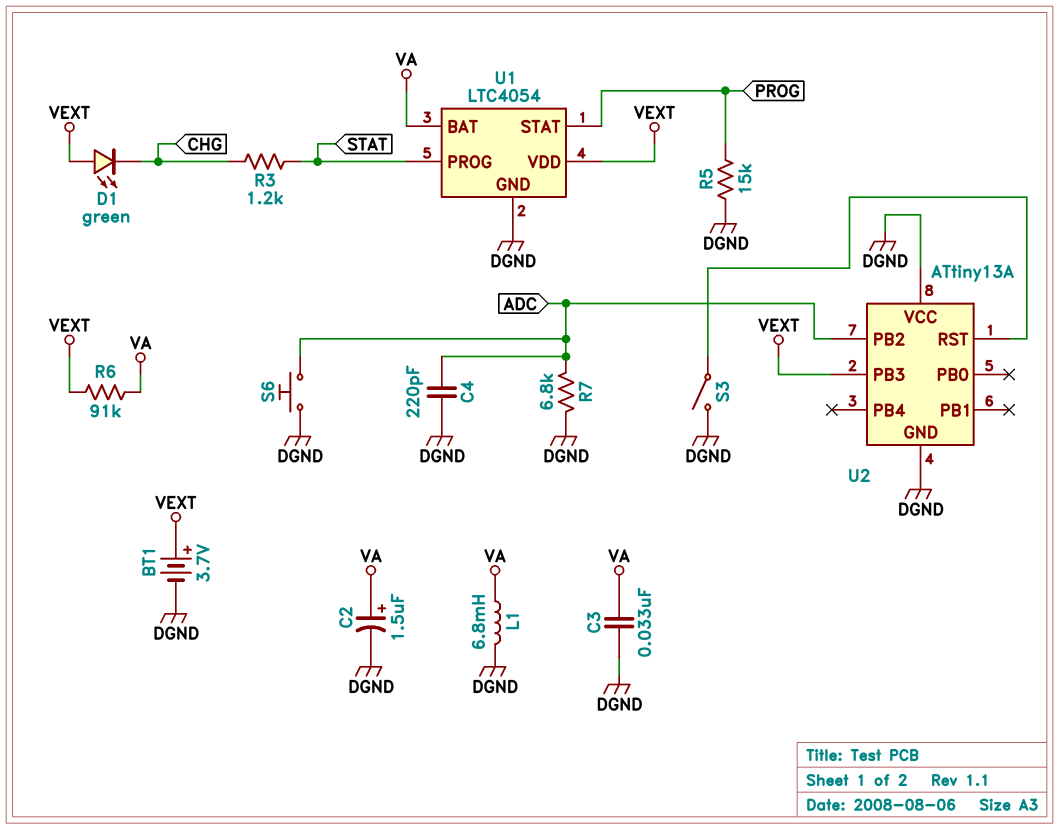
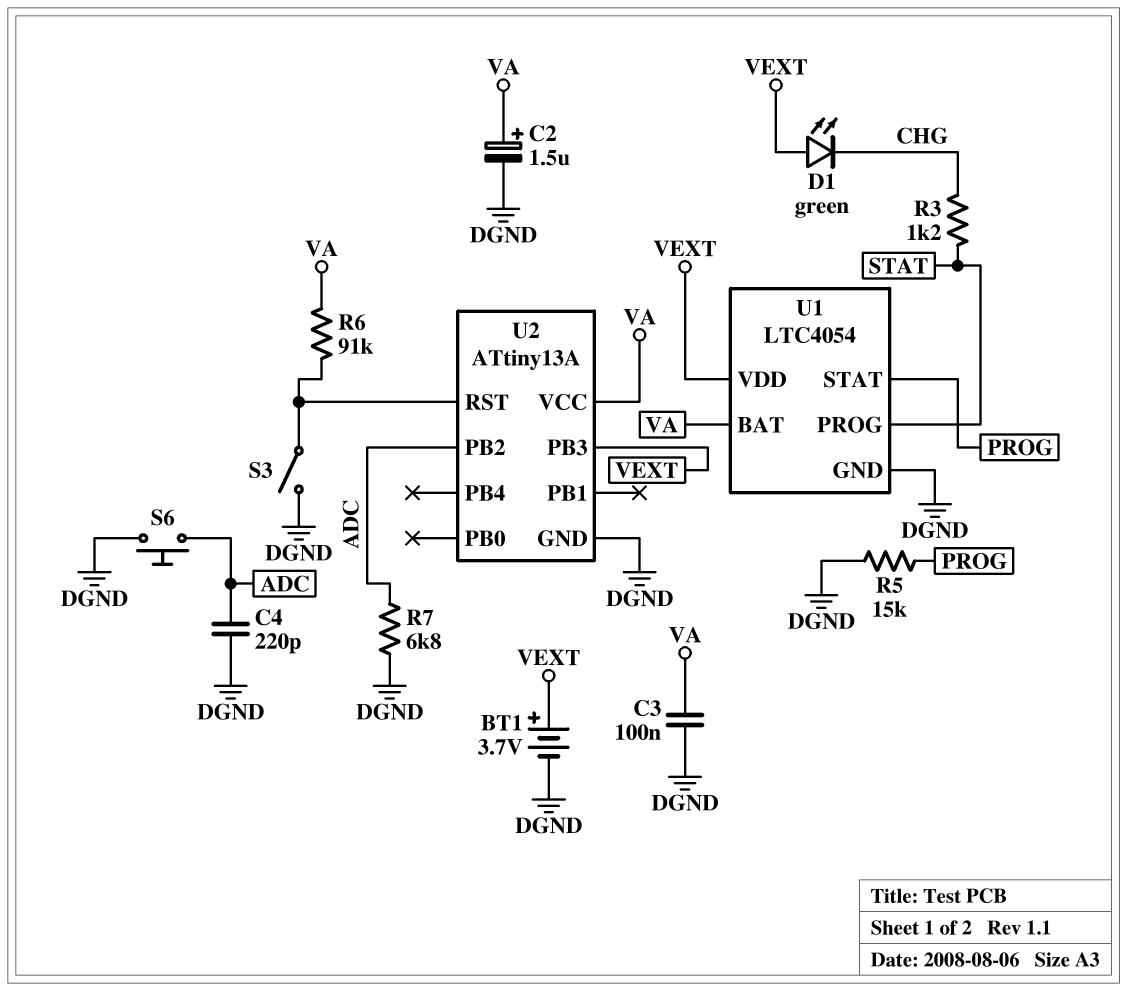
C3: 33nF (DGND, VA) -> 100nF (DGND, VA)
L1: 6.8mH (DGND, VA) -> none
R6: 91k (VA, VEXT) -> 91k (U2/RST, VA)
U2 pin VCC: DGND -> VA

